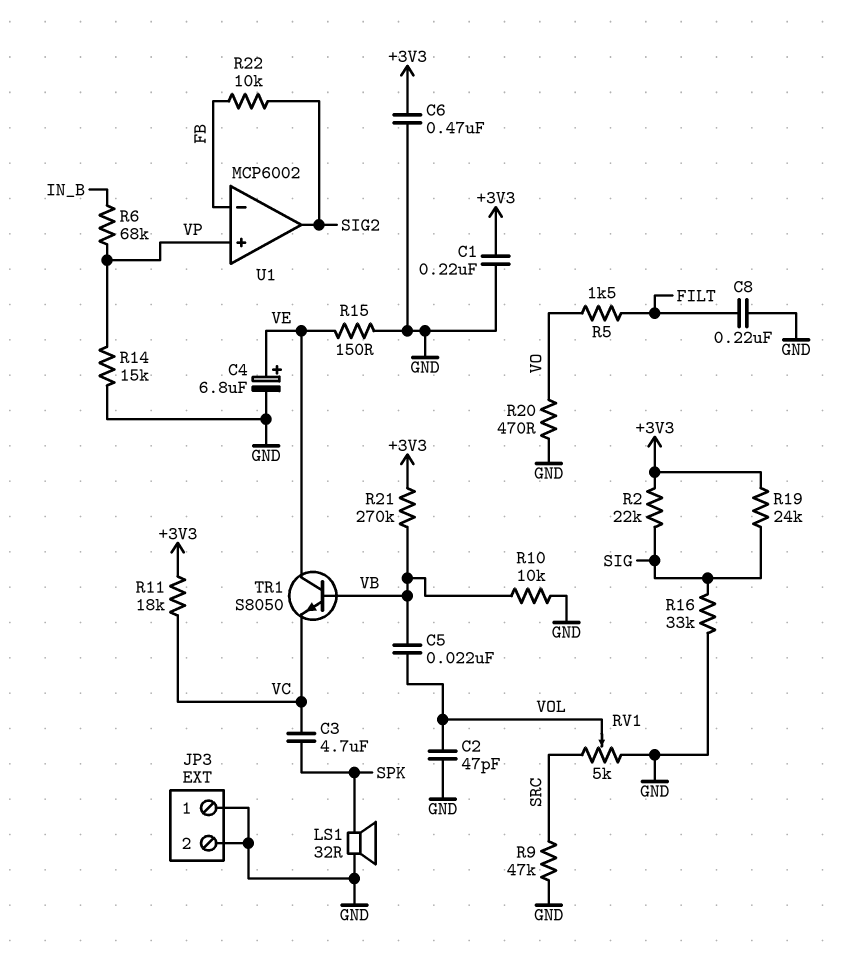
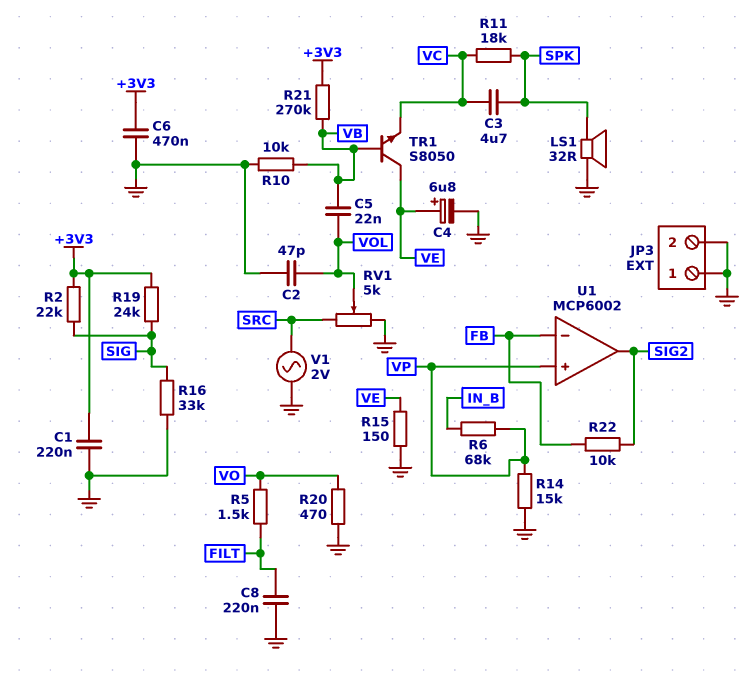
R9: 47k (GND, SRC) -> none
R11: 18k (+3V3, VC) -> 18k (SPK, VC)
V1: none -> AC 2V (GND, SRC)

